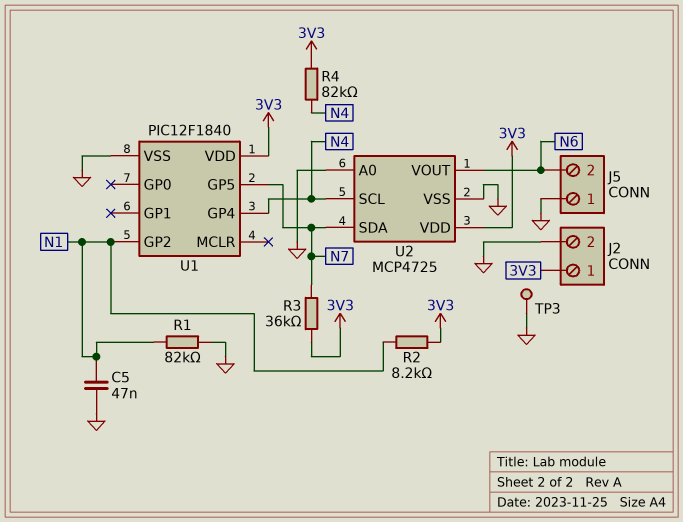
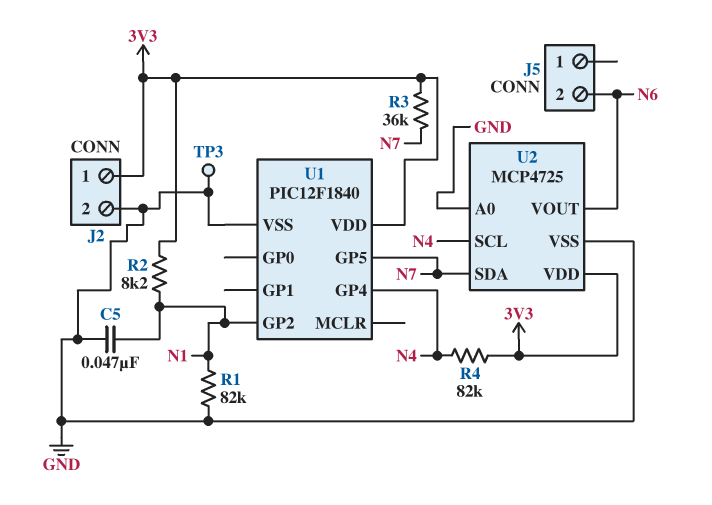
J5 pin 1: GND -> none

